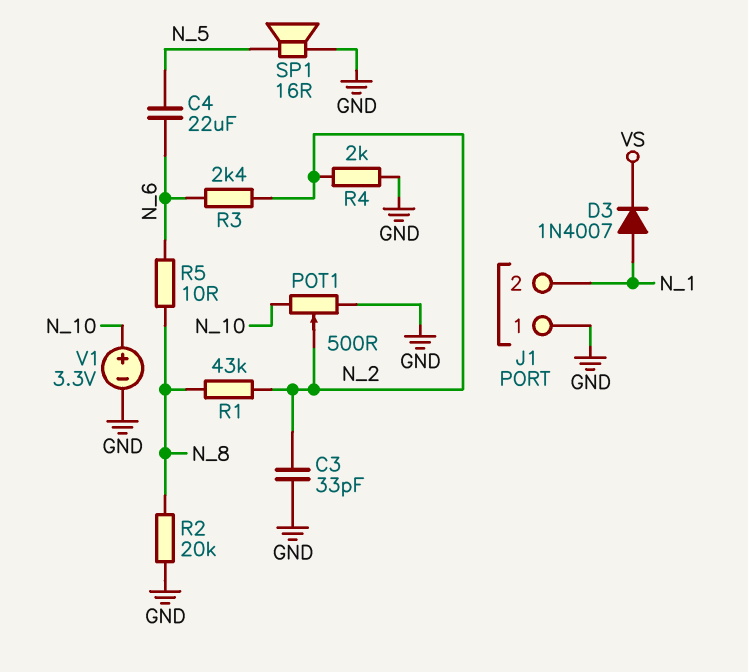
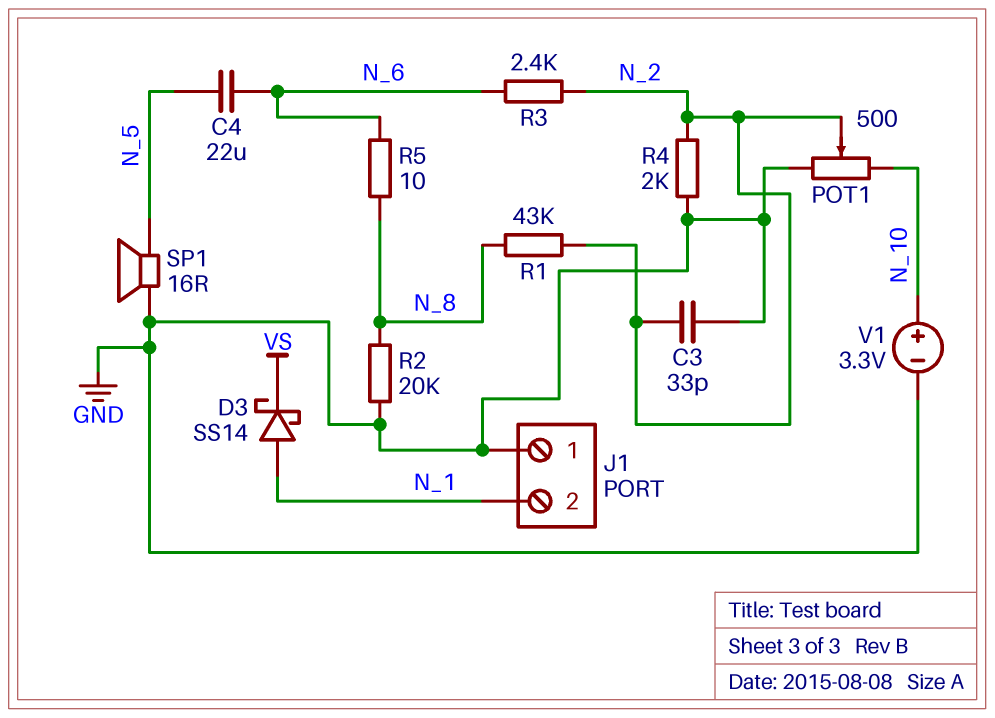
D3: diode 1N4007 (A N_1, K VS) -> schottky SS14 (A N_1, K VS)

